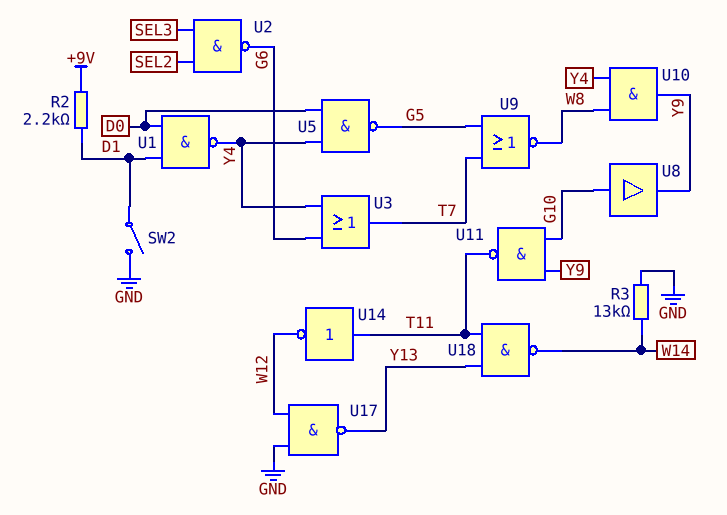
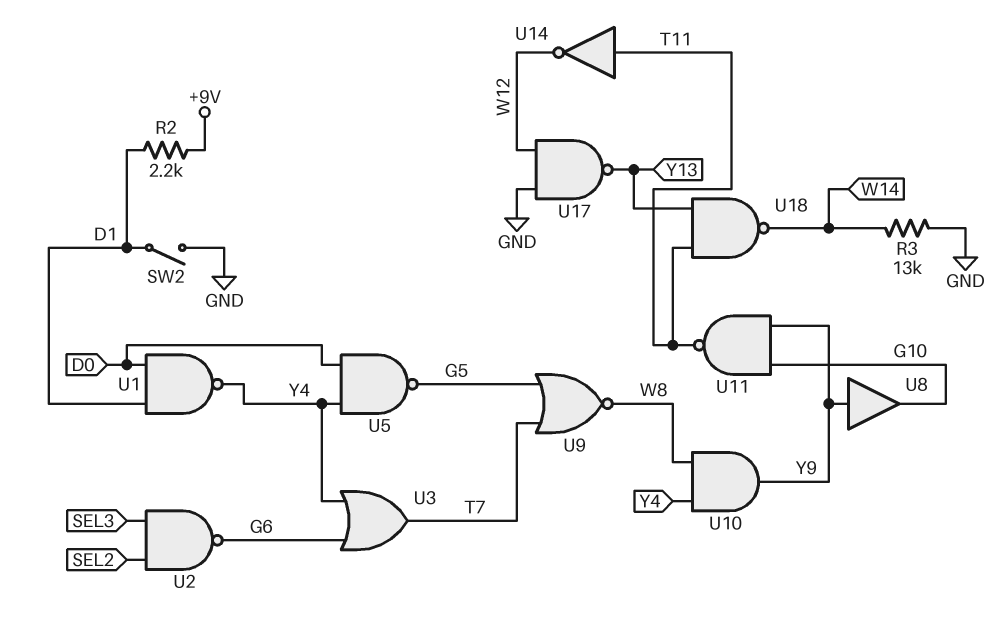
U8: buffer (in G10, out Y9) -> buffer (in Y9, out G10)

